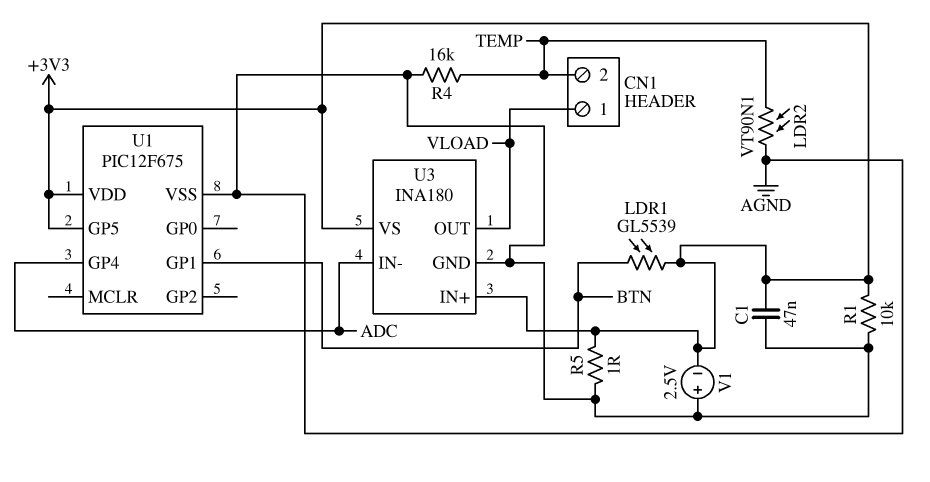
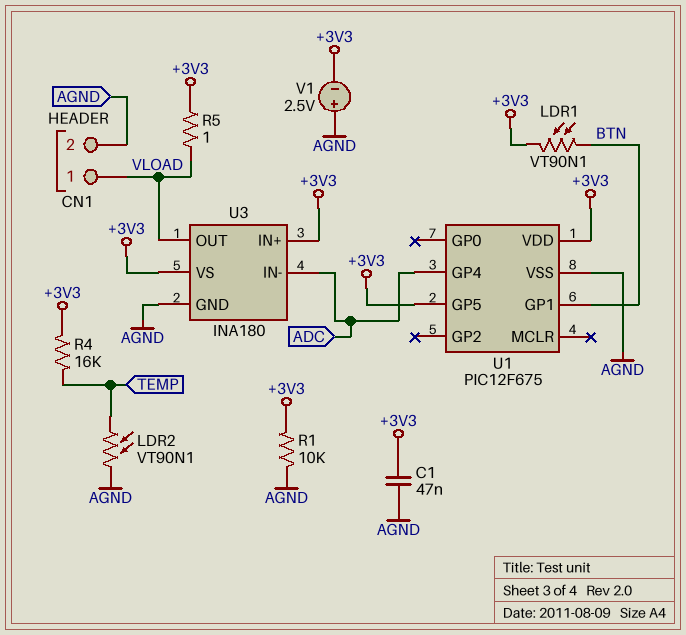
CN1 pin 2: TEMP -> AGND
LDR1: GL5539 (+3V3, BTN) -> VT90N1 (+3V3, BTN)
R4: 16k (AGND, TEMP) -> 16k (+3V3, TEMP)
R5: 1 (+3V3, AGND) -> 1 (+3V3, VLOAD)

